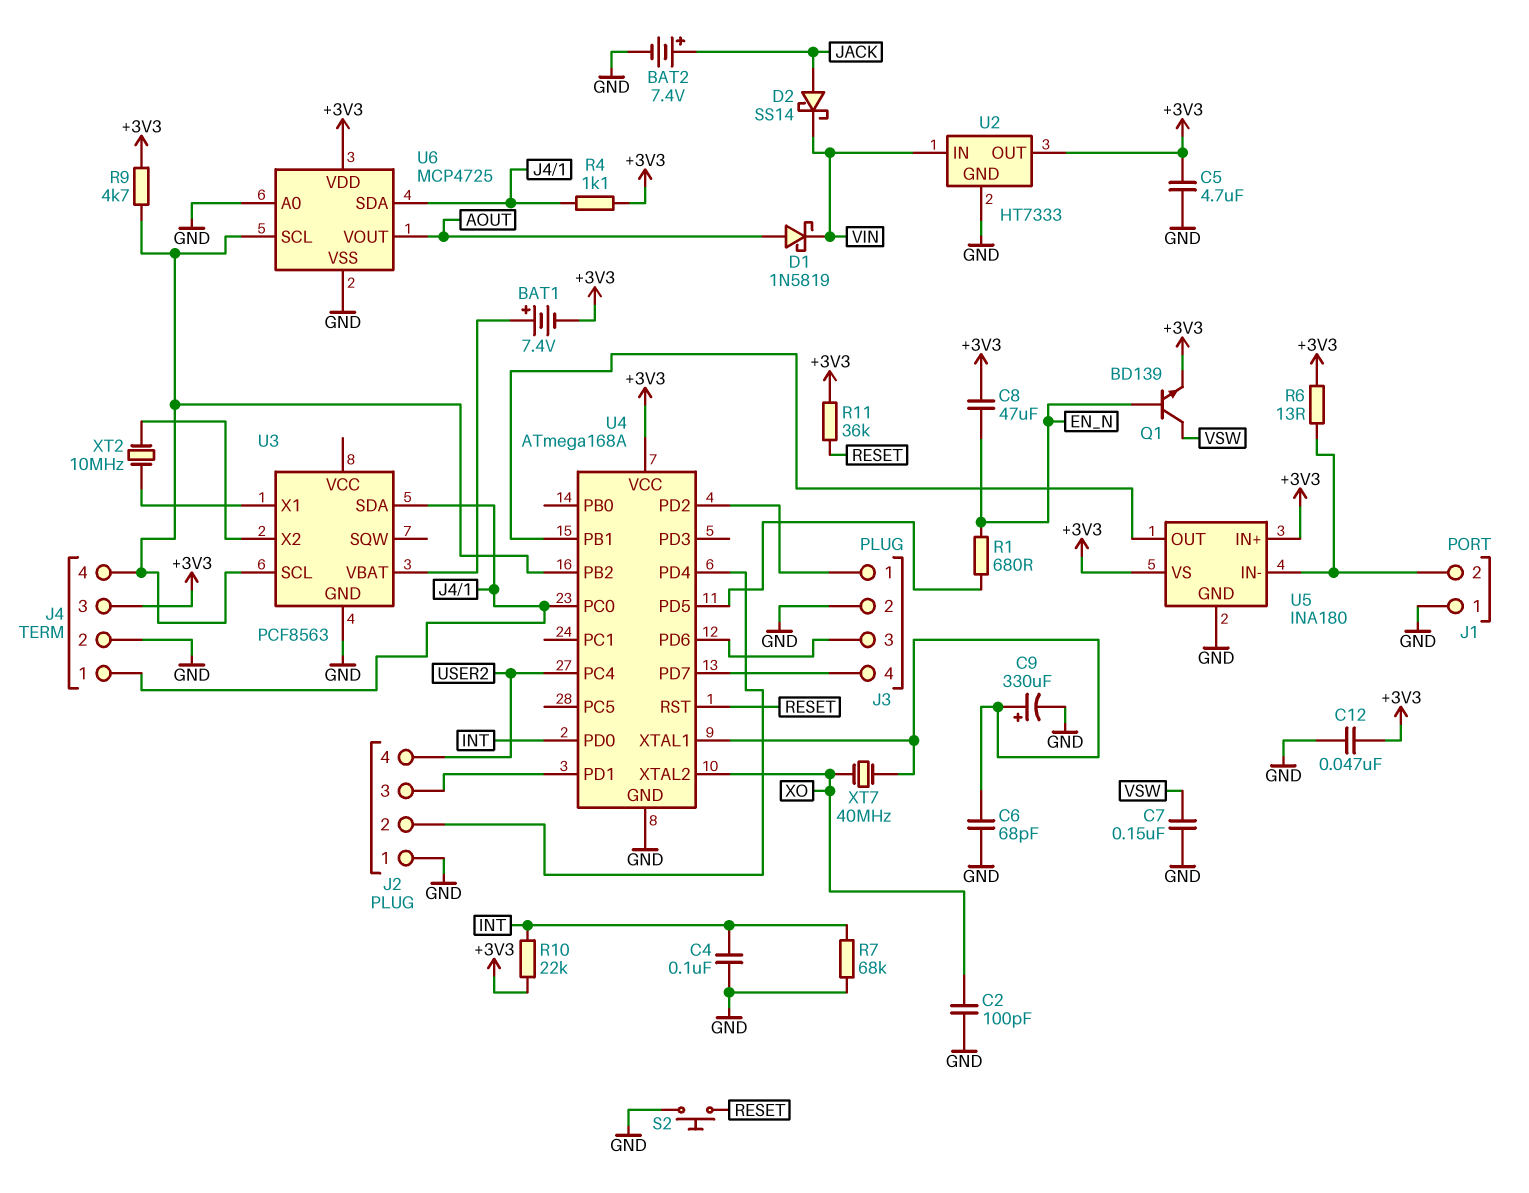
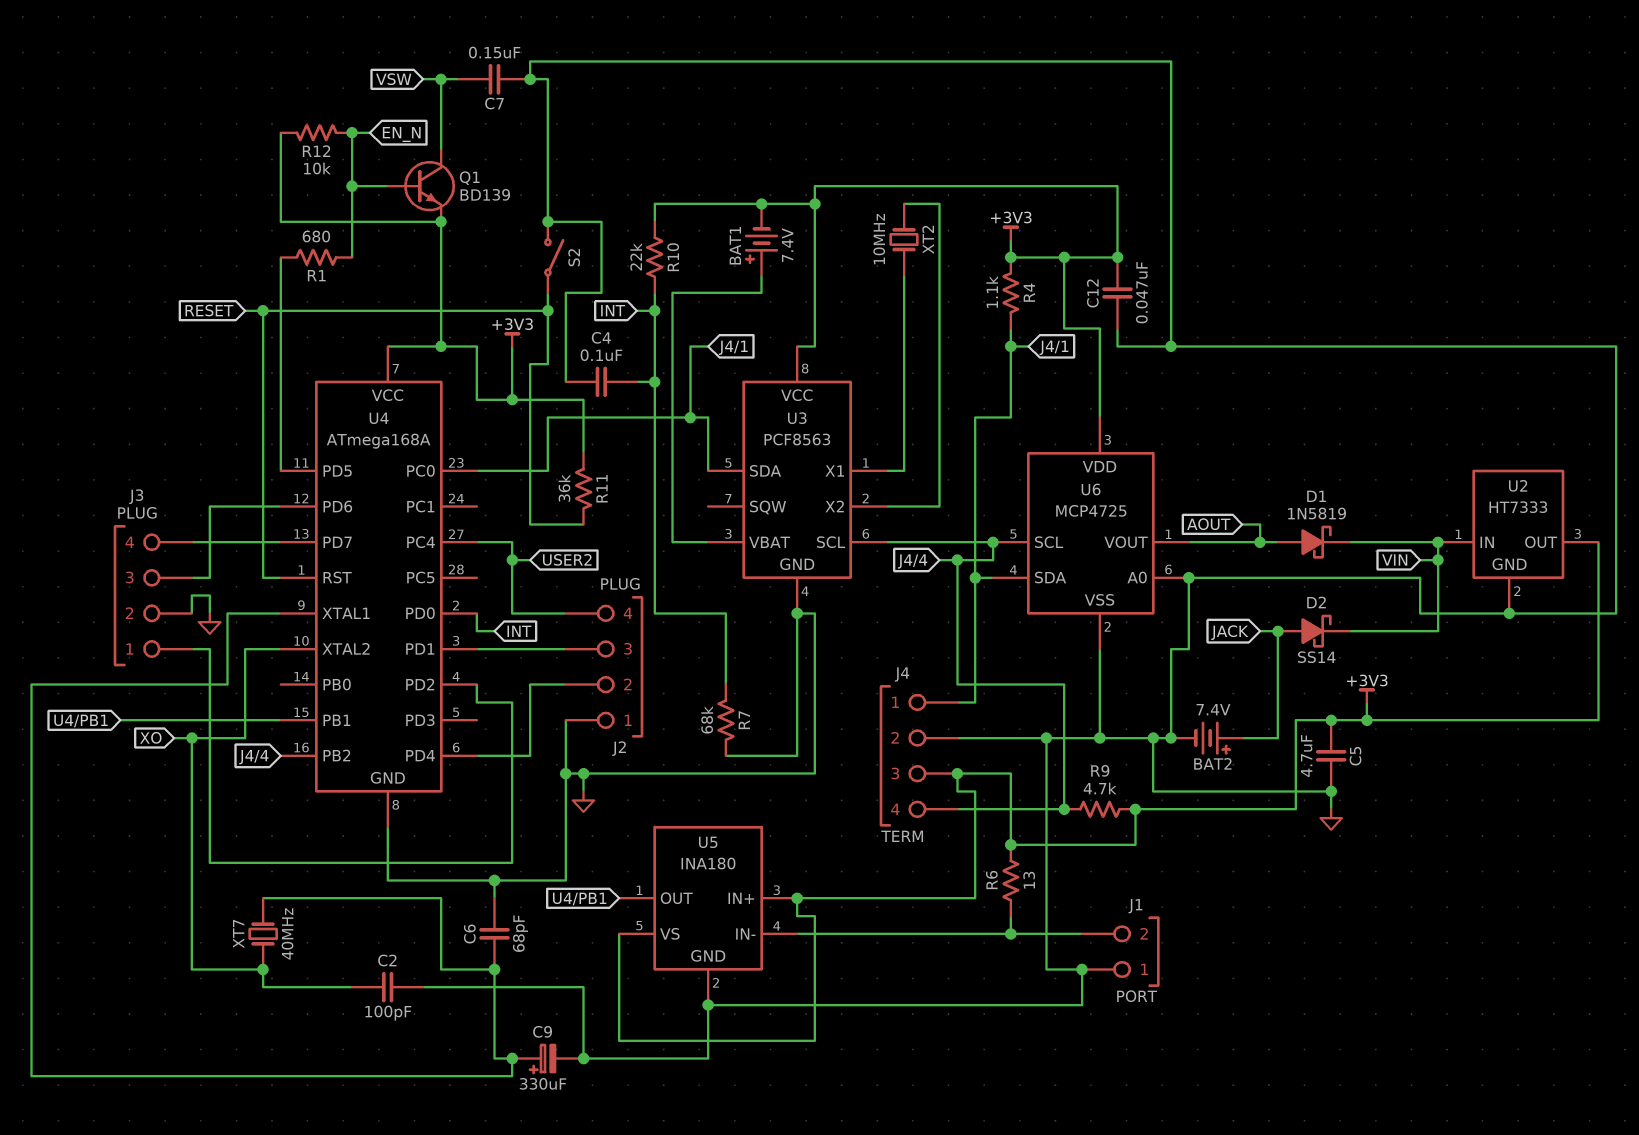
C8: 47uF (+3V3, EN_N) -> none
R12: none -> 10k (+3V3, EN_N)
S2: button (GND, RESET) -> switch (GND, RESET)
U3 pin VCC: none -> +3V3

